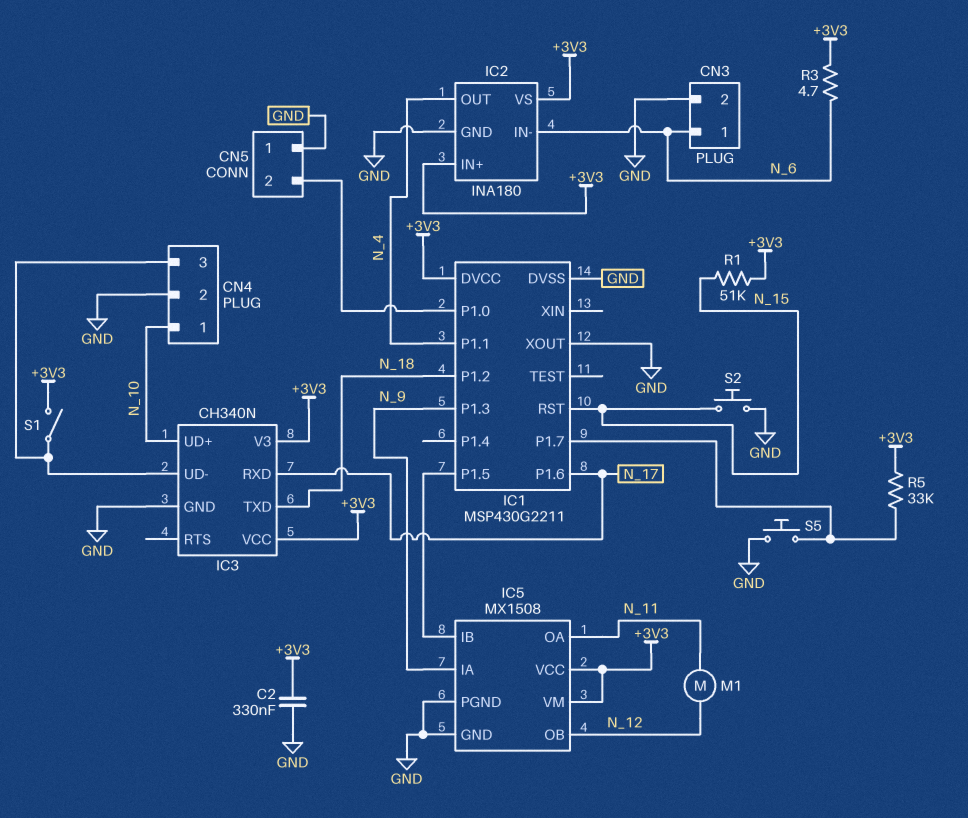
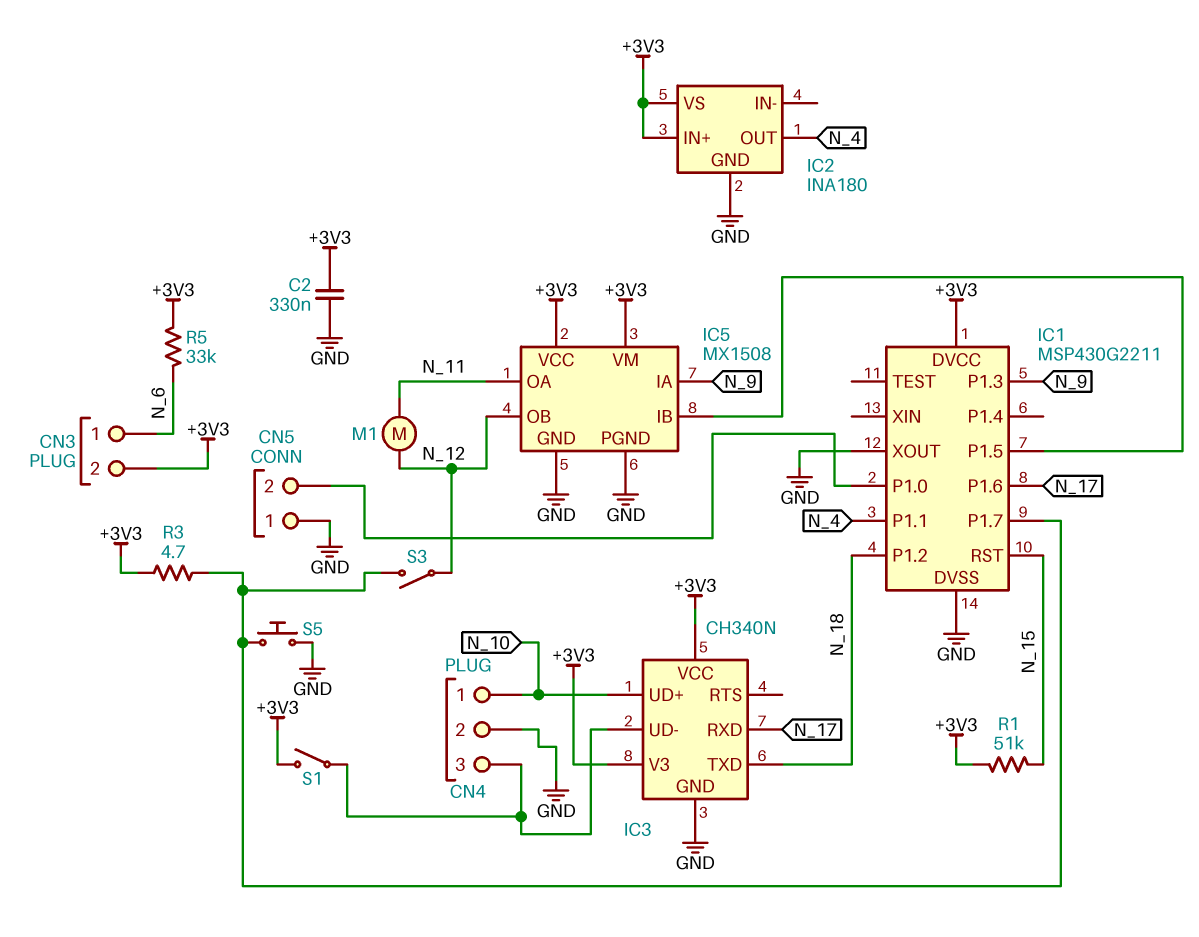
CN3 pin 2: GND -> +3V3
IC2 pin IN-: N_6 -> none
R3: 4.7 (+3V3, N_6) -> 4.7 (+3V3, IC1/P1.7)
R5: 33k (+3V3, IC1/P1.7) -> 33k (+3V3, N_6)
S2: button (GND, N_15) -> none
S3: none -> switch (IC1/P1.7, N_12)

